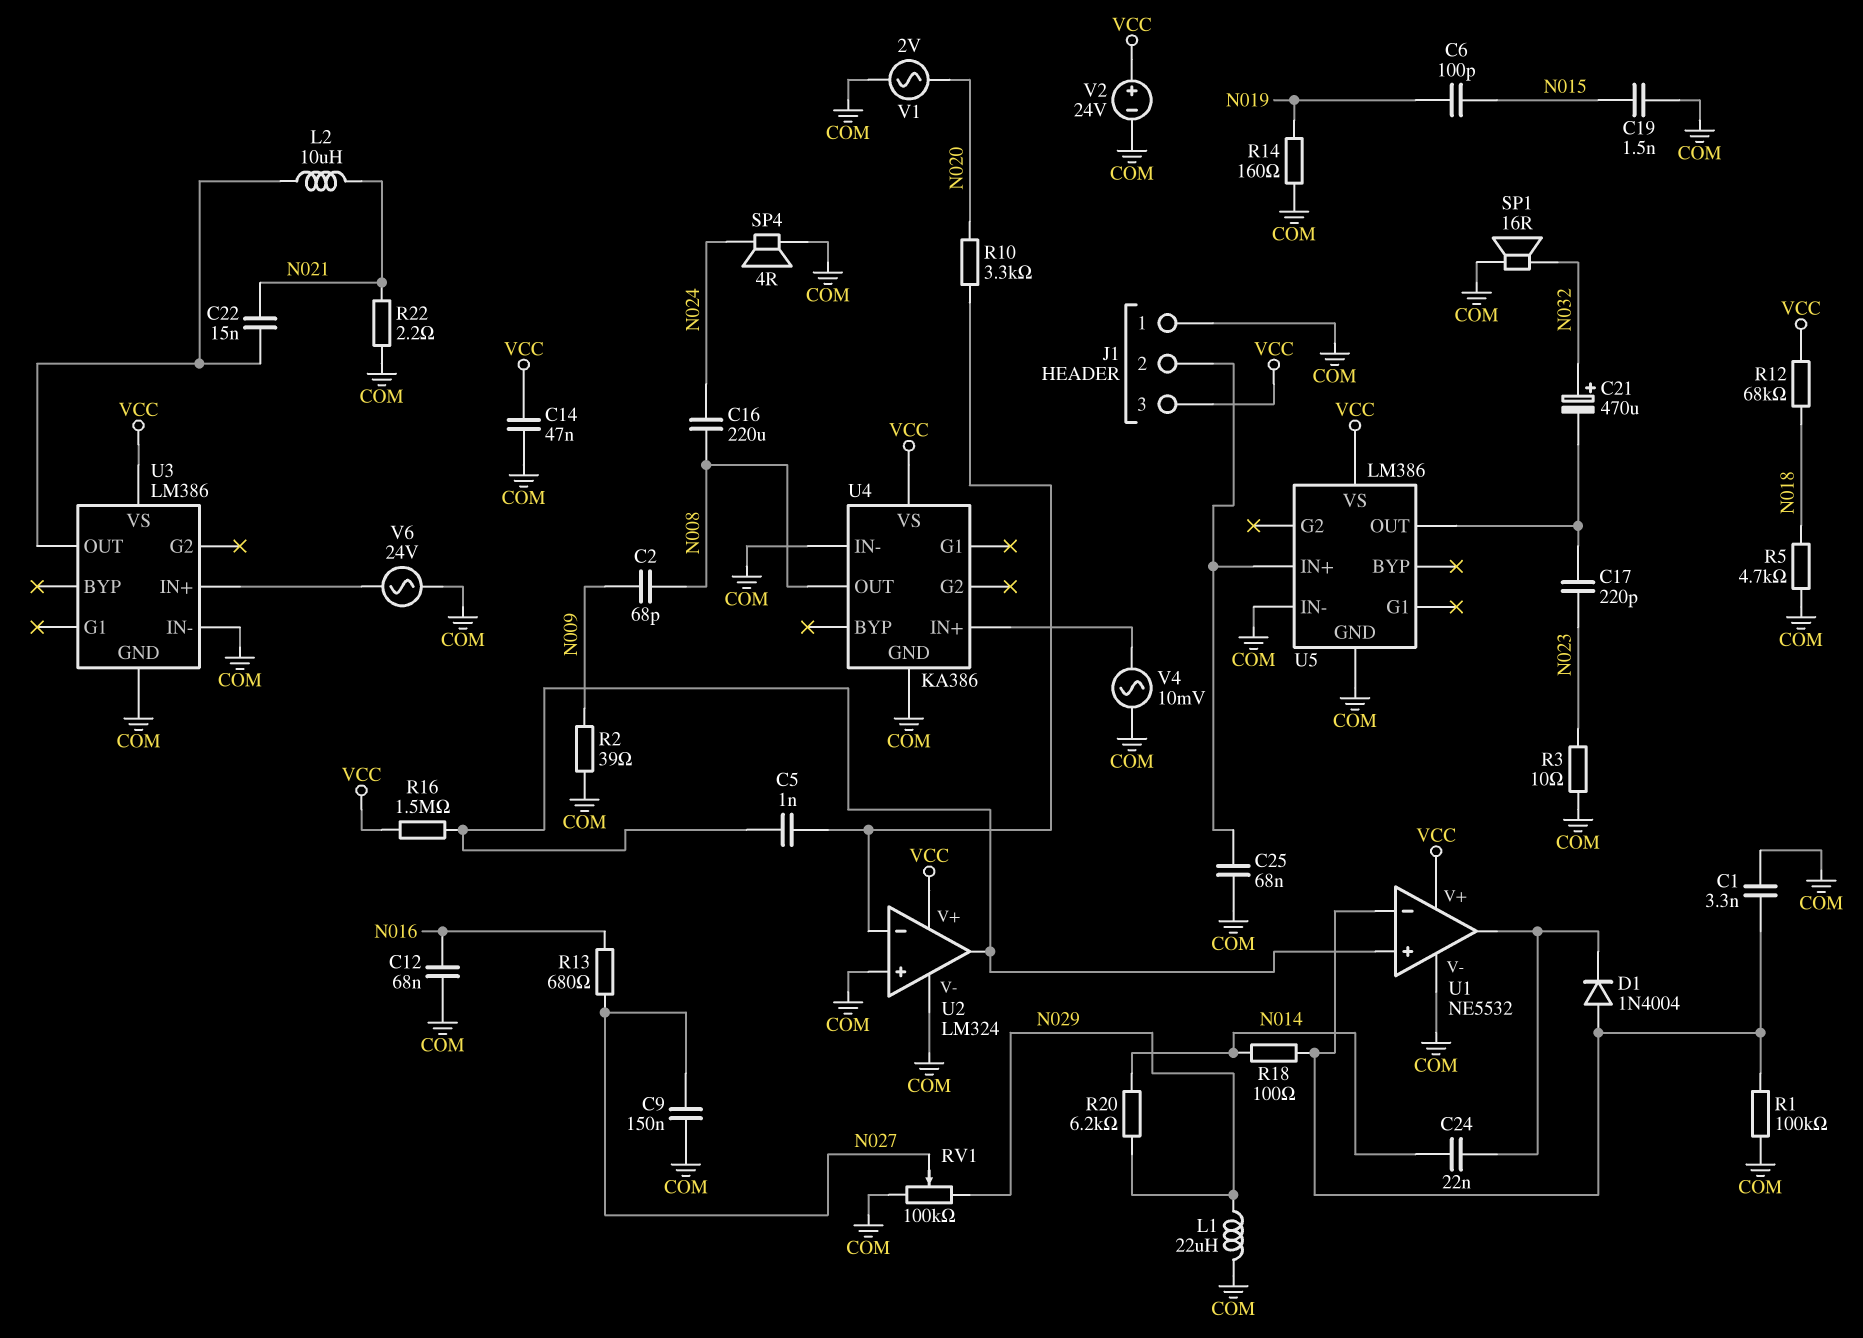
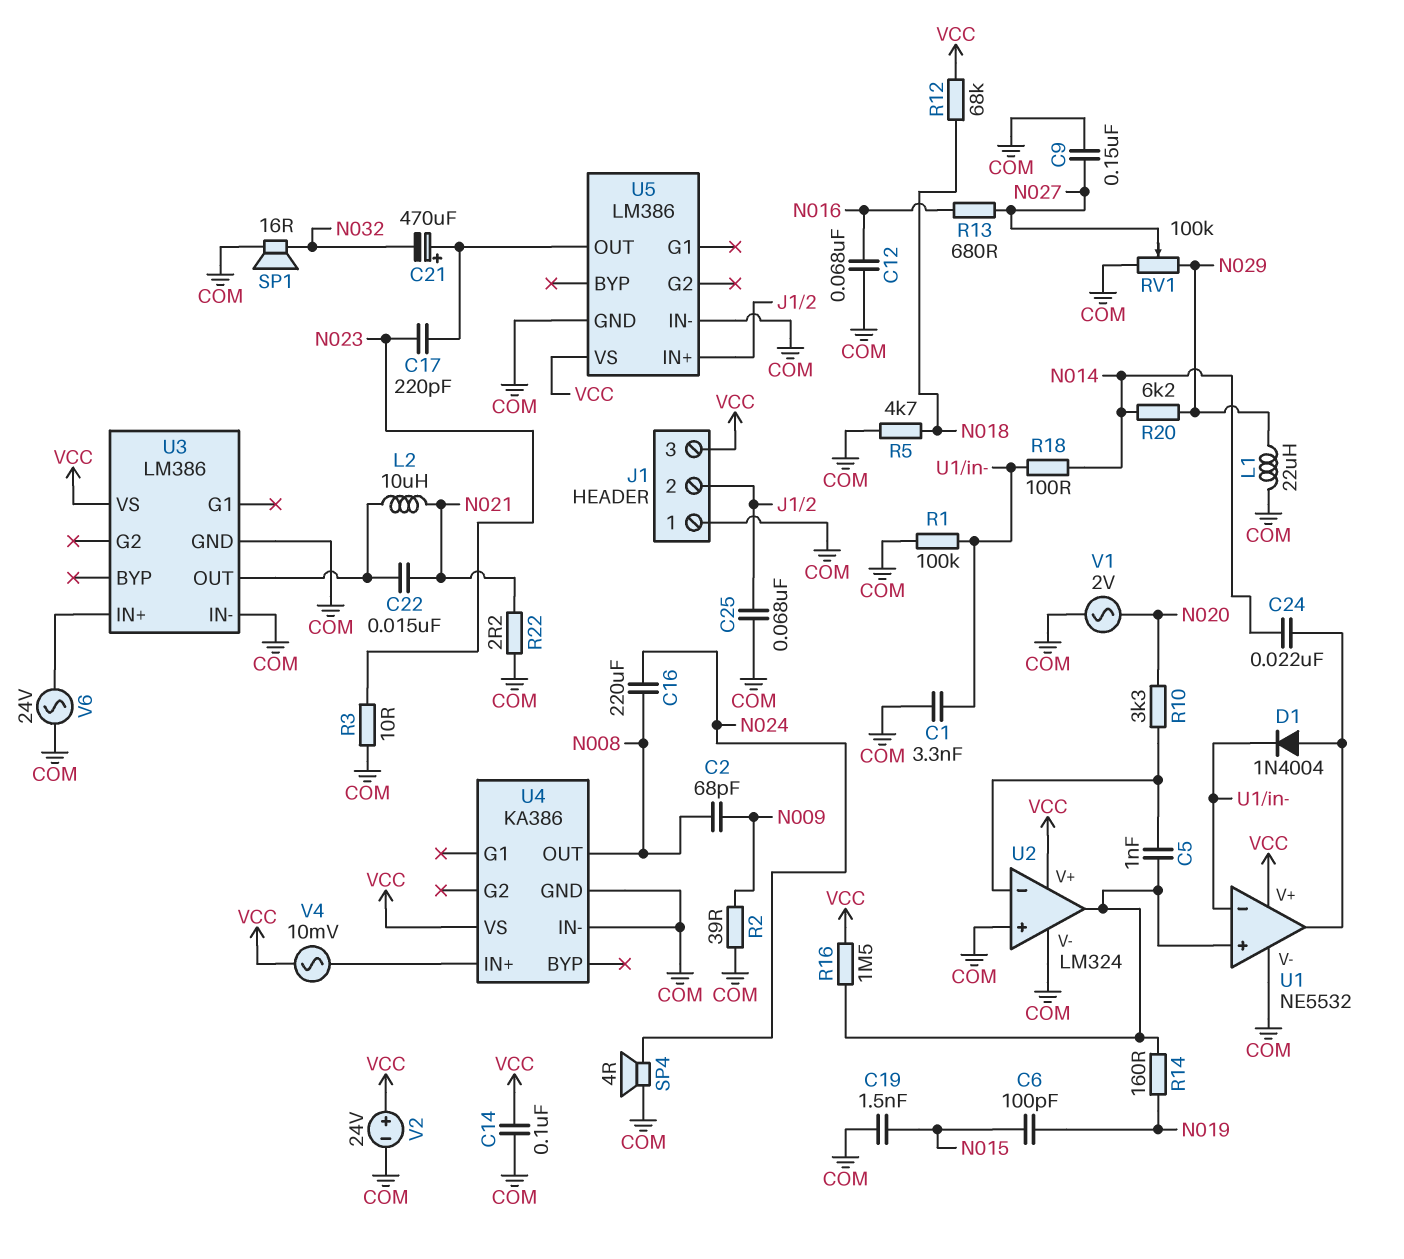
C14: 47nF (COM, VCC) -> 100nF (COM, VCC)
C21: 470uF (plus N032, minus U5/OUT) -> 470uF (plus U5/OUT, minus N032)
D1: diode 1N4004 (A U1/in-, K U1/out) -> diode 1N4004 (A U1/out, K U1/in-)
R14: 160 (COM, N019) -> 160 (N019, U1/in+)
V4: AC 10mV (COM, U4/IN+) -> AC 10mV (U4/IN+, VCC)

